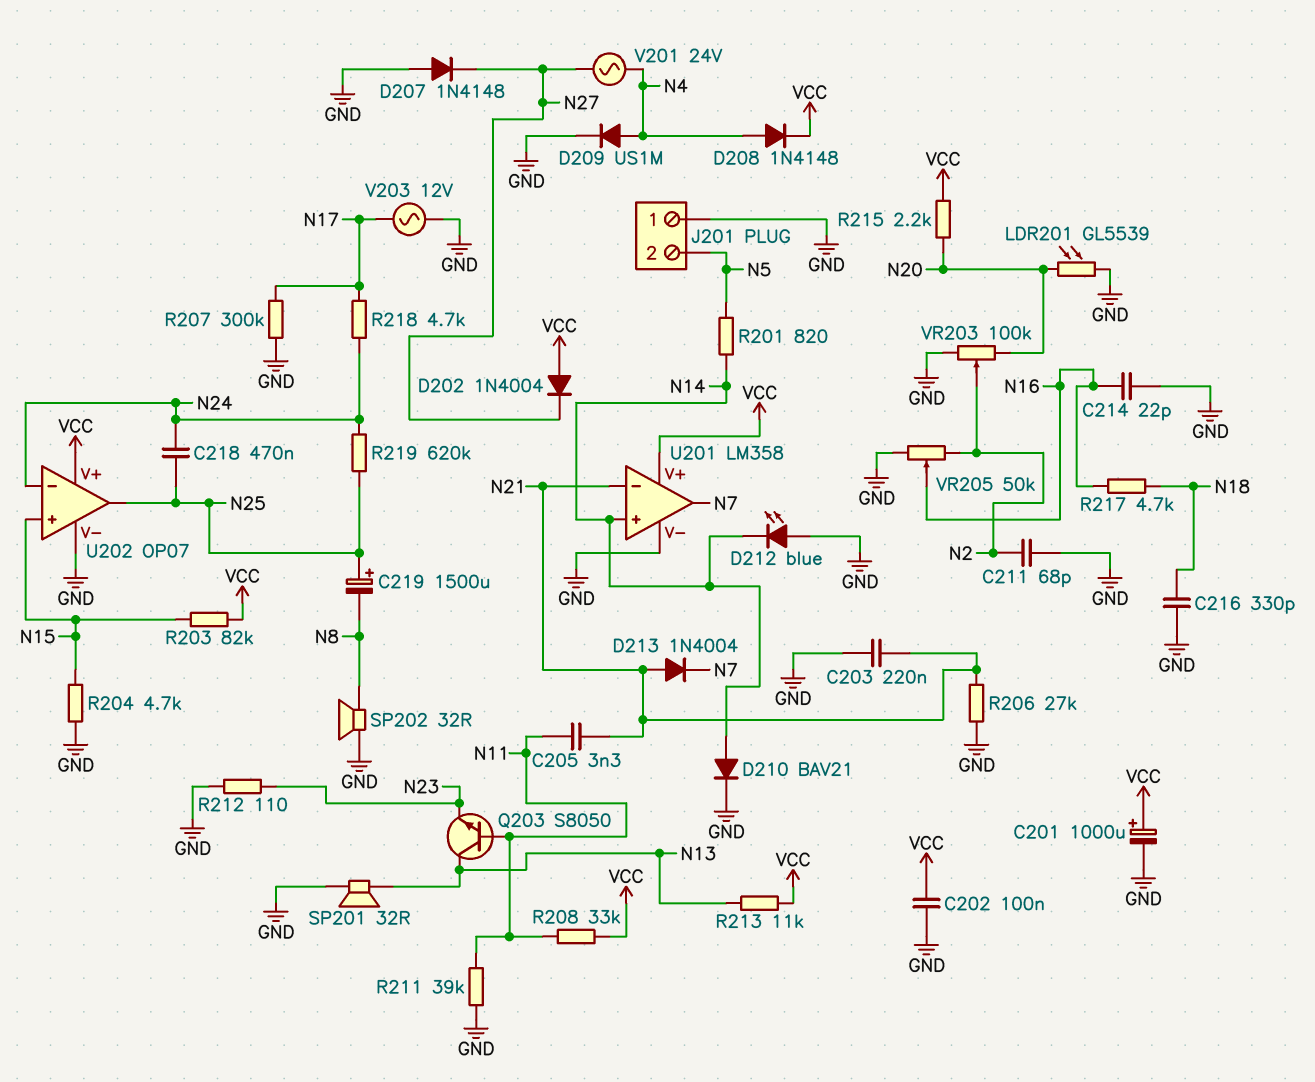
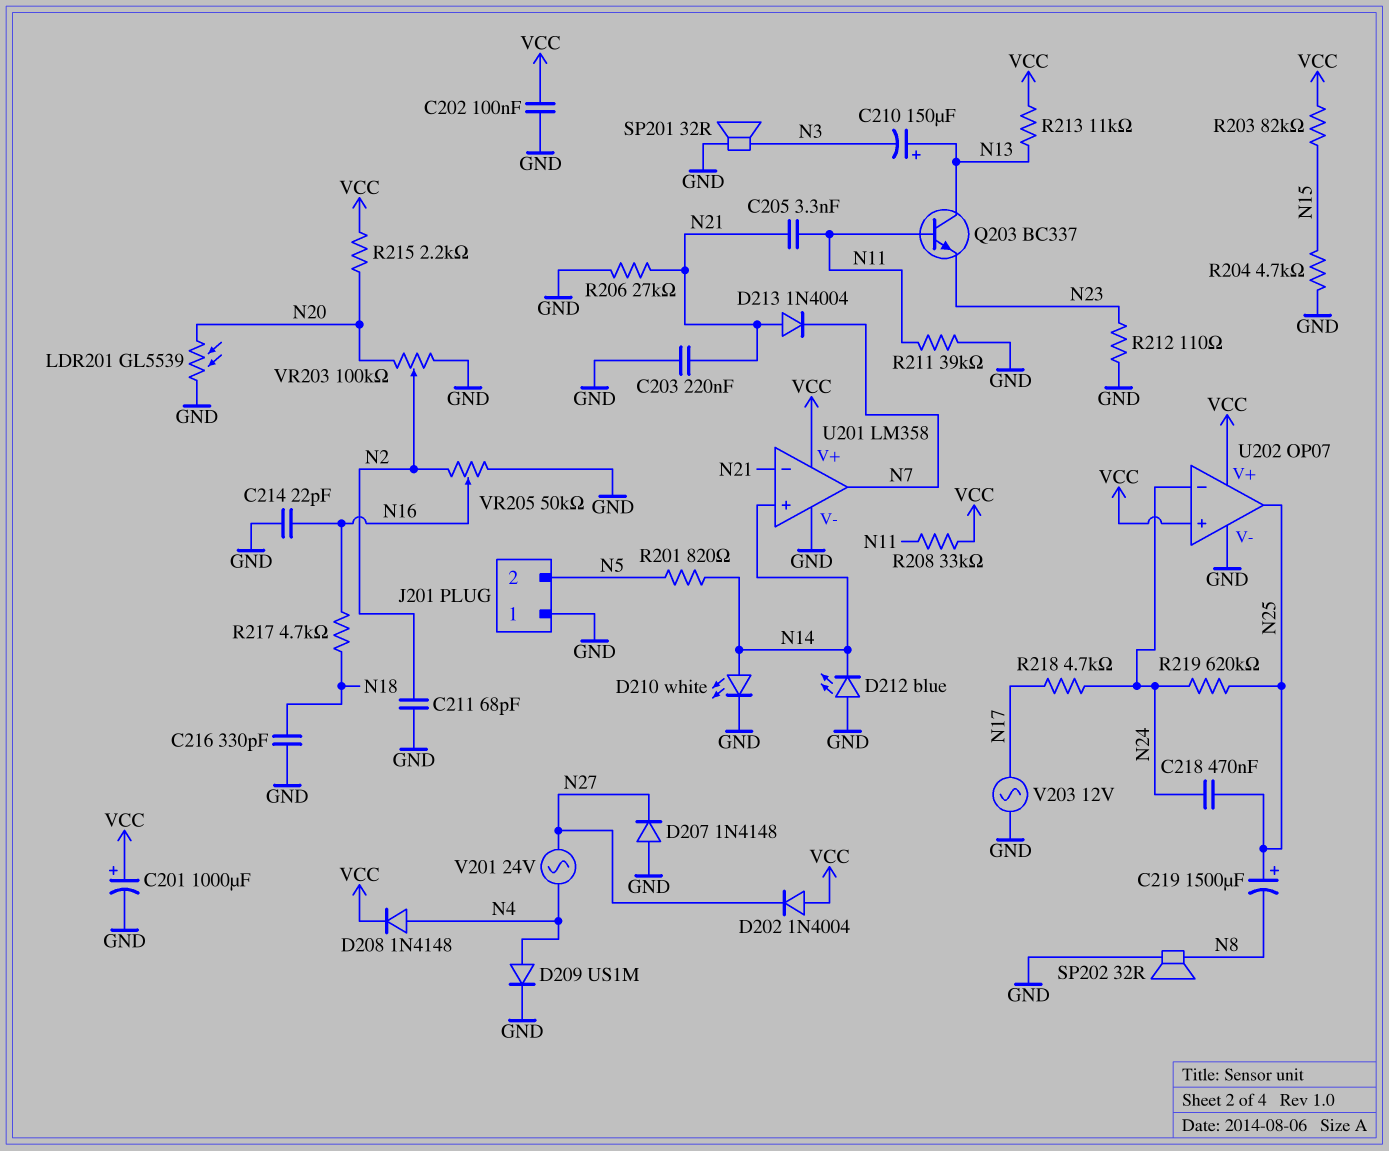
C210: none -> 150uF (plus N13, minus N3)
D210: diode BAV21 (A N14, K GND) -> LED white (A N14, K GND)
Q203: NPN S8050 (B N11, C N13, E N23) -> NPN BC337 (B N11, C N13, E N23)
R207: 300k (GND, N17) -> none
SP201: speaker 32R (GND, N13) -> speaker 32R (GND, N3)
U202 pin in+: N15 -> VCC

